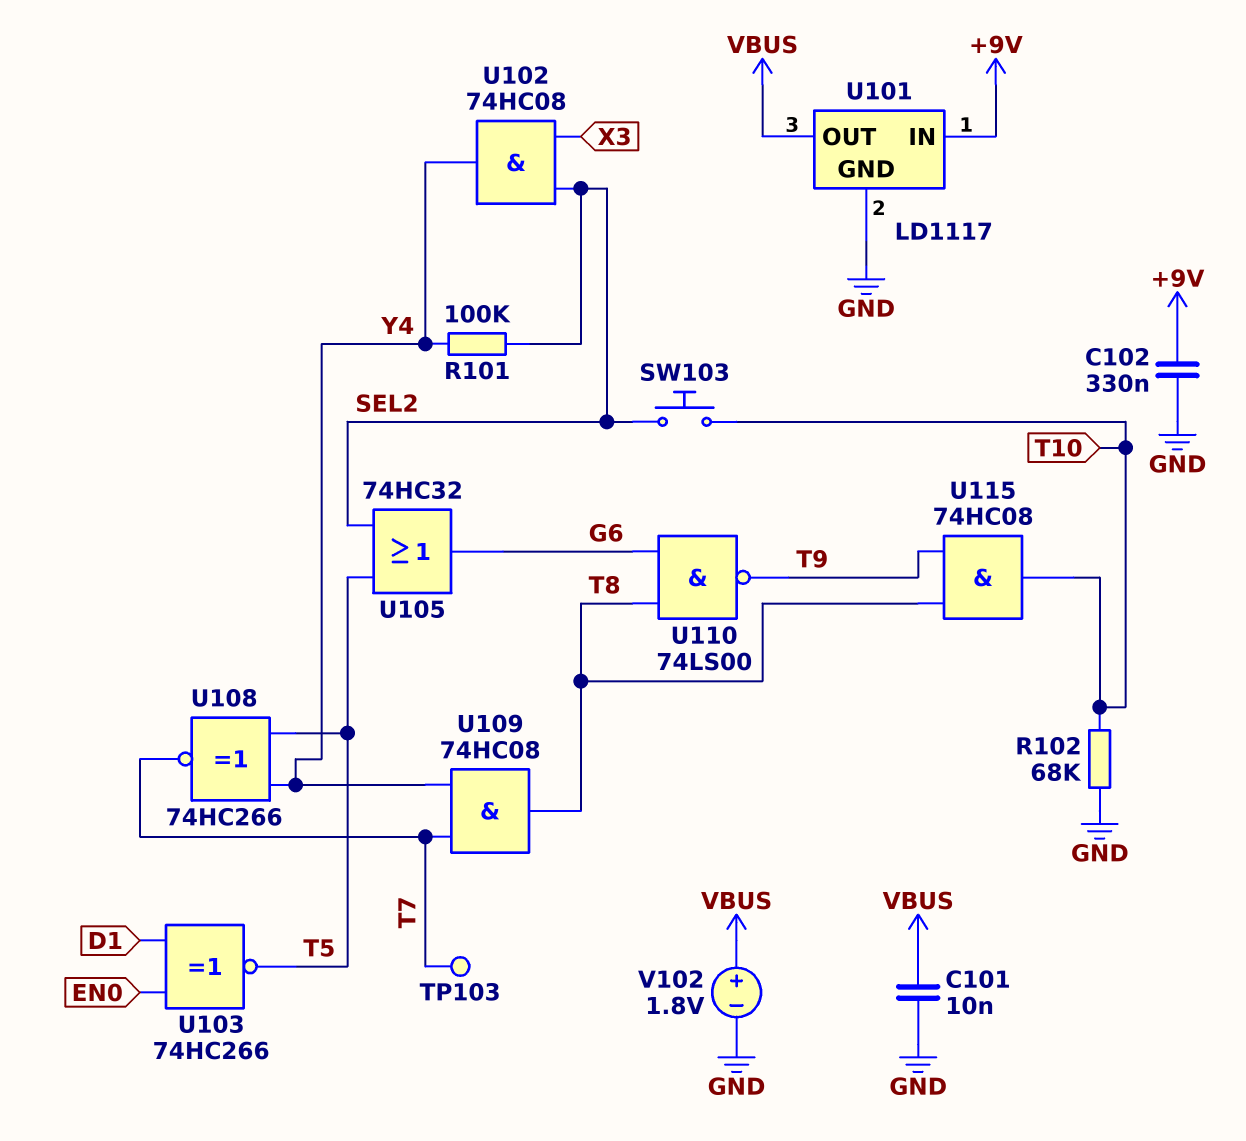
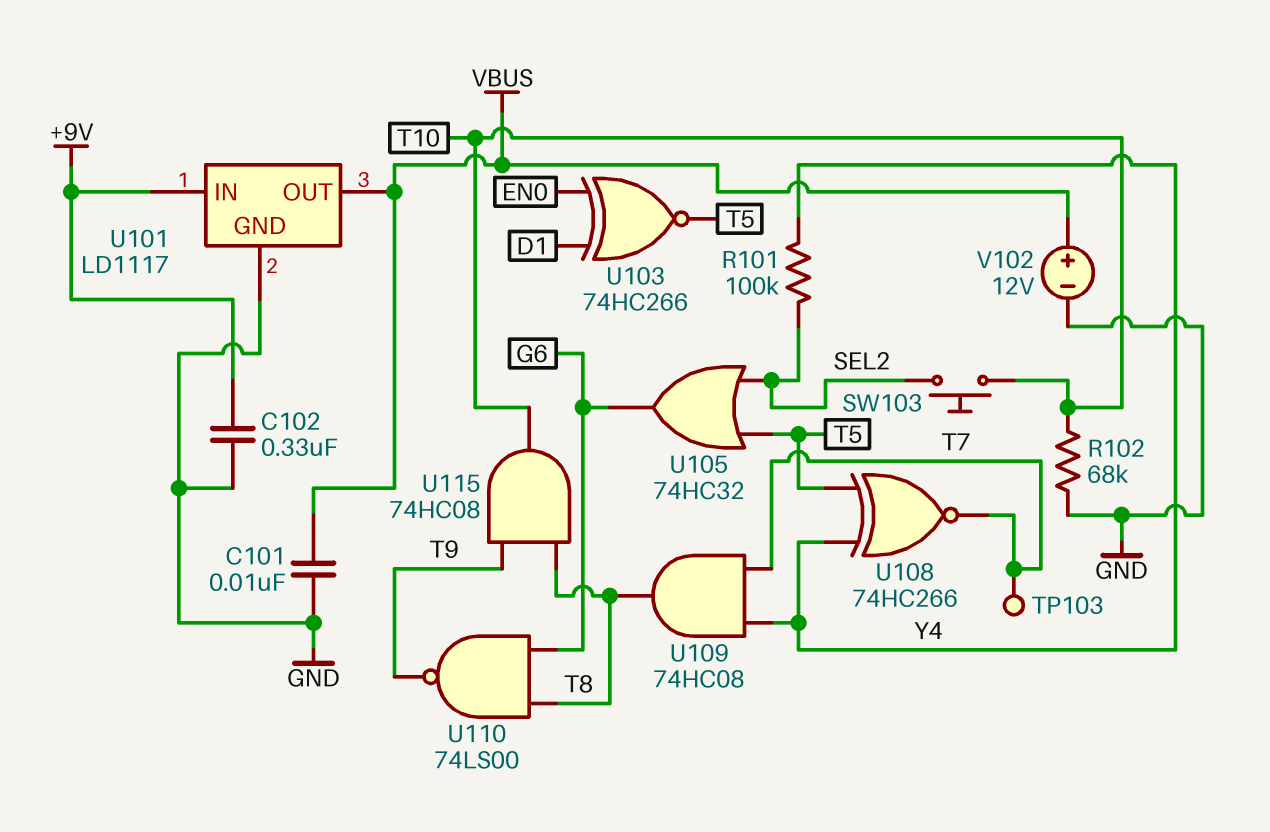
U102: AND 74HC08 (in SEL2, in X3, out Y4) -> none
V102: 1.8V (plus VBUS, minus GND) -> 12V (plus VBUS, minus GND)

